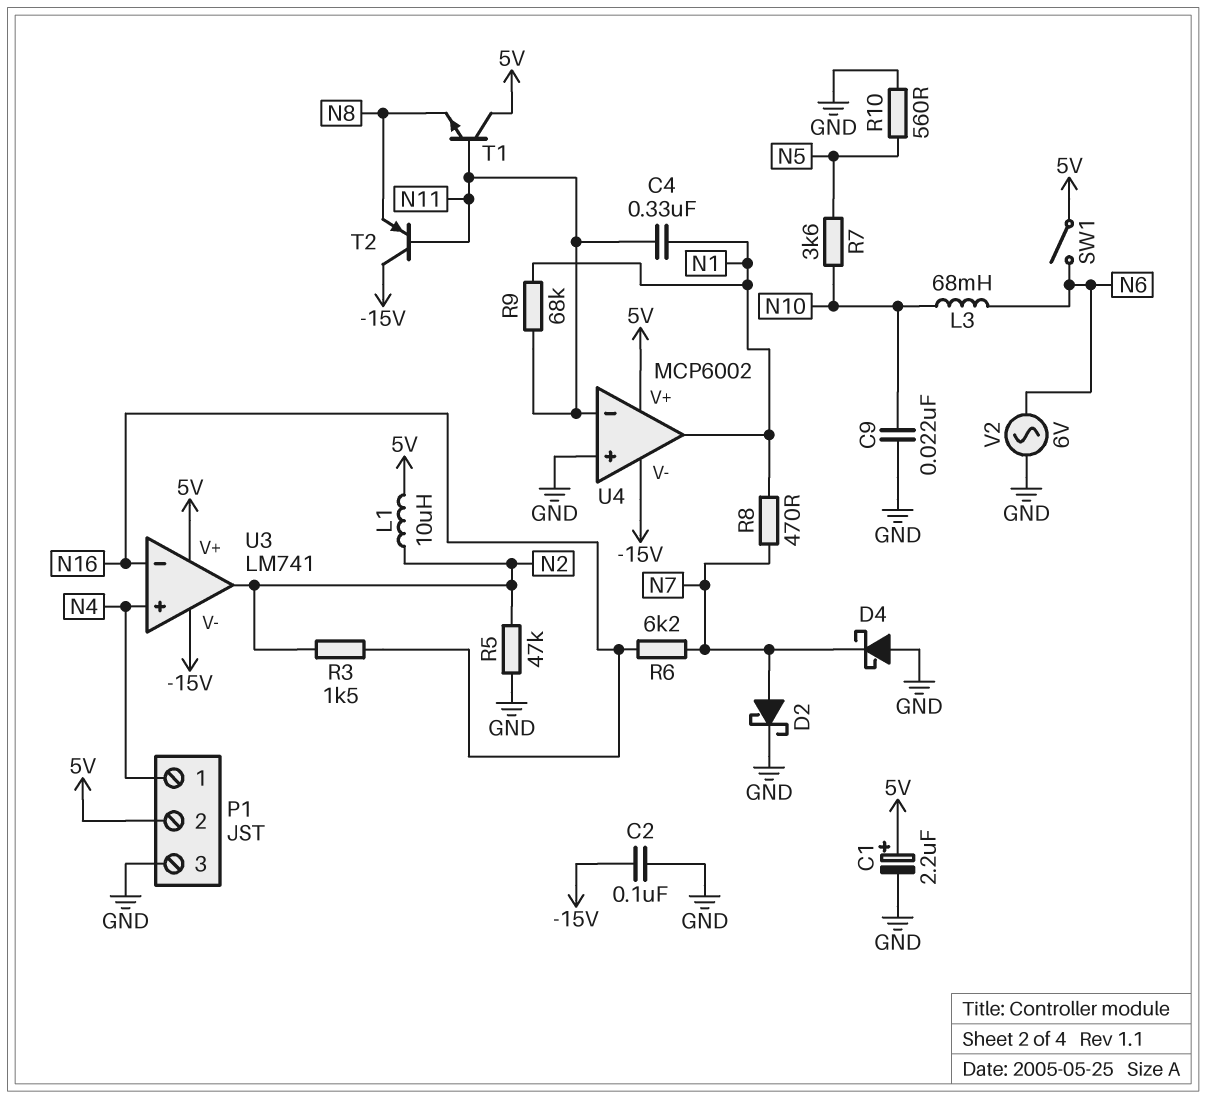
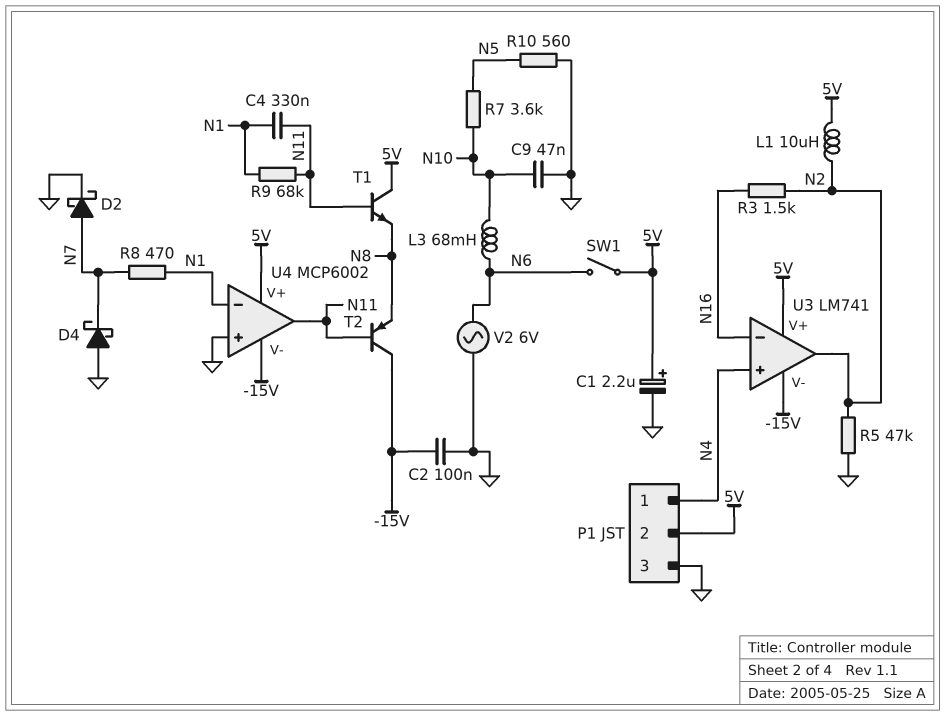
C9: 22nF (GND, N10) -> 47nF (GND, N10)
R6: 6.2k (N7, N16) -> none
U4 pin in-: N11 -> N1
U4 pin out: N1 -> N11

